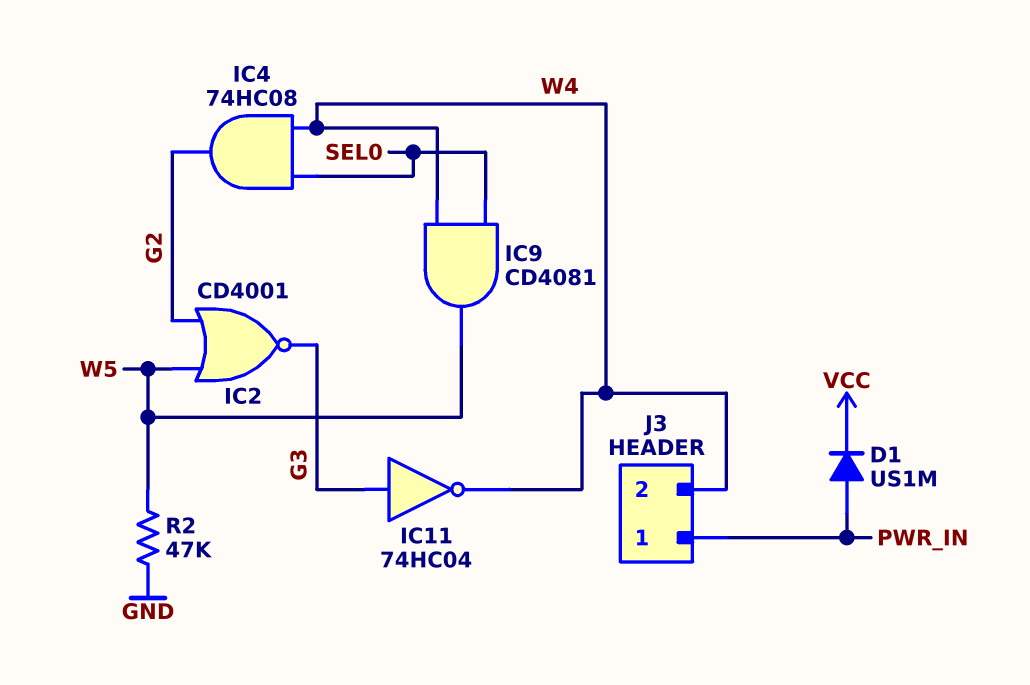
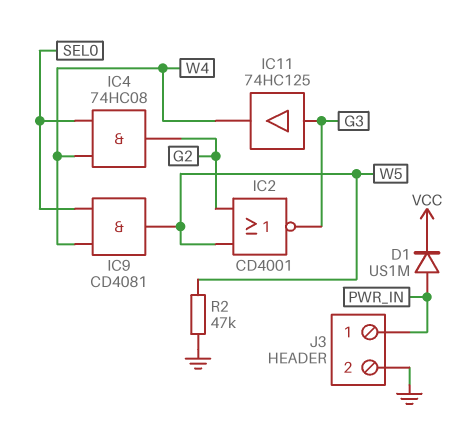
IC11: NOT 74HC04 (in G3, out W4) -> buffer 74HC125 (in G3, out W4)
J3 pin 2: W4 -> GND

